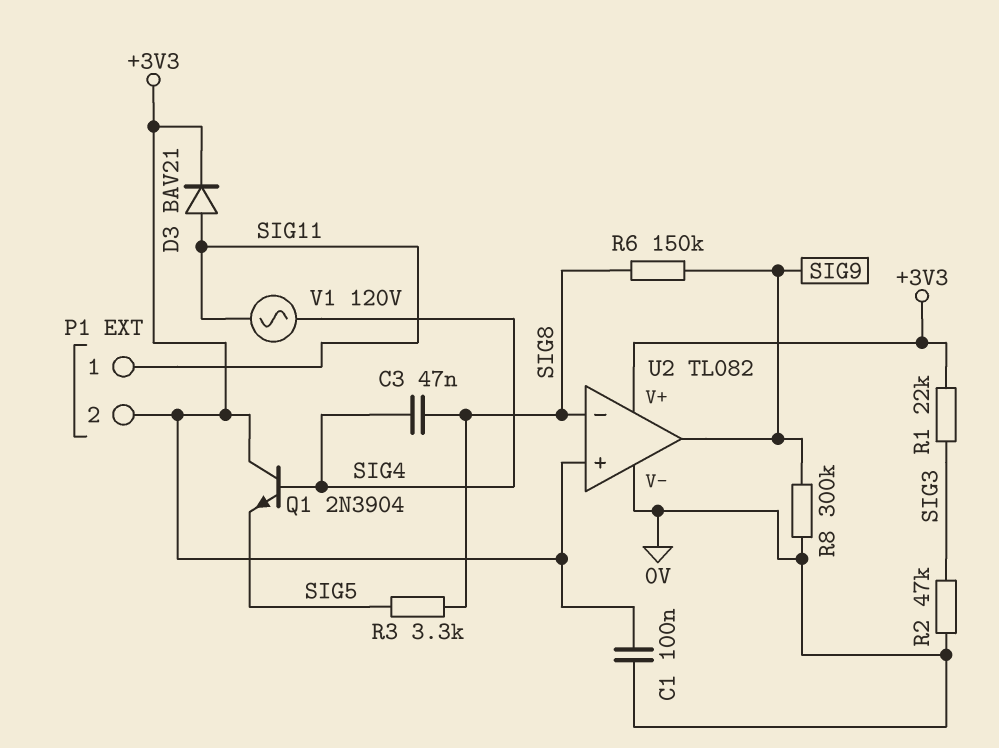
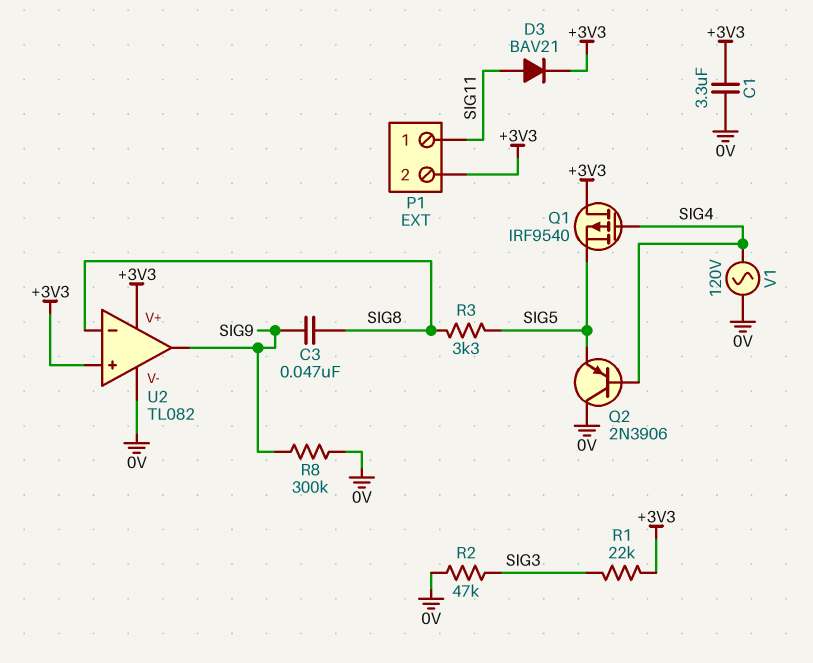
C1: 100nF (+3V3, 0V) -> 3.3uF (+3V3, 0V)
C3: 47nF (SIG4, SIG8) -> 47nF (SIG8, SIG9)
Q1: NPN 2N3904 (B SIG4, C +3V3, E SIG5) -> PMOS IRF9540 (G SIG4, D +3V3, S SIG5)
Q2: none -> PNP 2N3906 (B SIG4, C 0V, E SIG5)
R6: 150k (SIG8, SIG9) -> none
V1: AC 120V (SIG4, SIG11) -> AC 120V (0V, SIG4)

